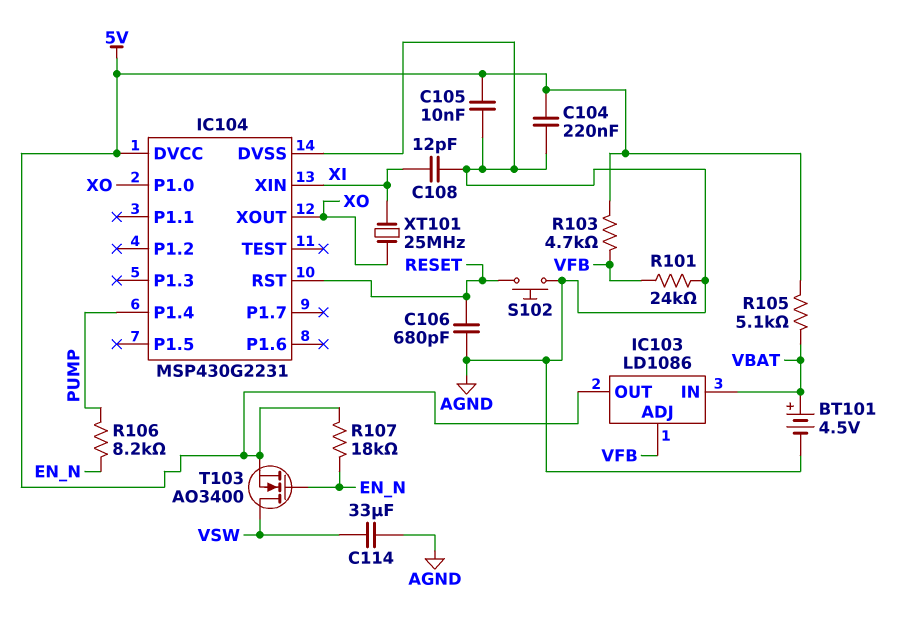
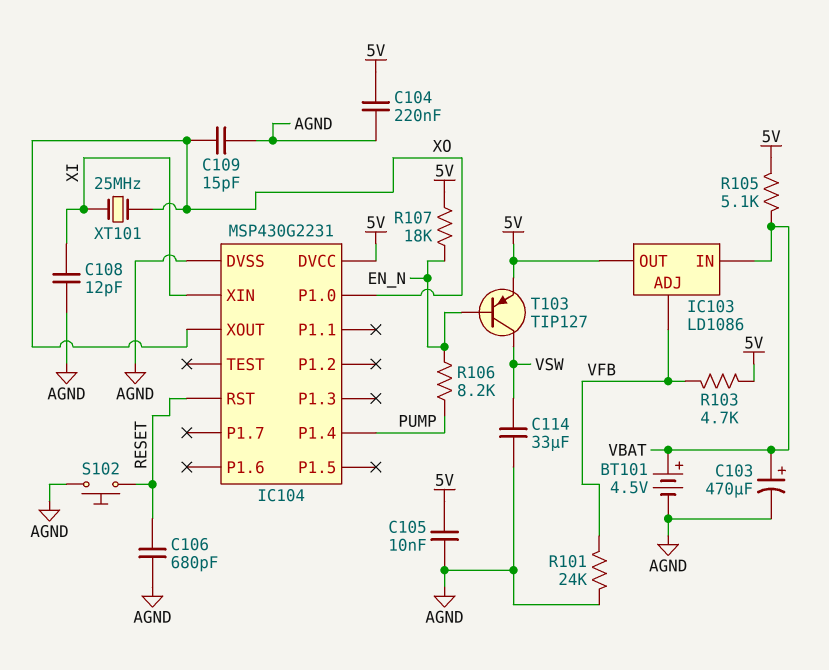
C103: none -> 470uF (plus VBAT, minus AGND)
C109: none -> 15pF (AGND, XO)
T103: NMOS AO3400 (G EN_N, D VSW, S 5V) -> PNP TIP127 (B EN_N, C VSW, E 5V)

